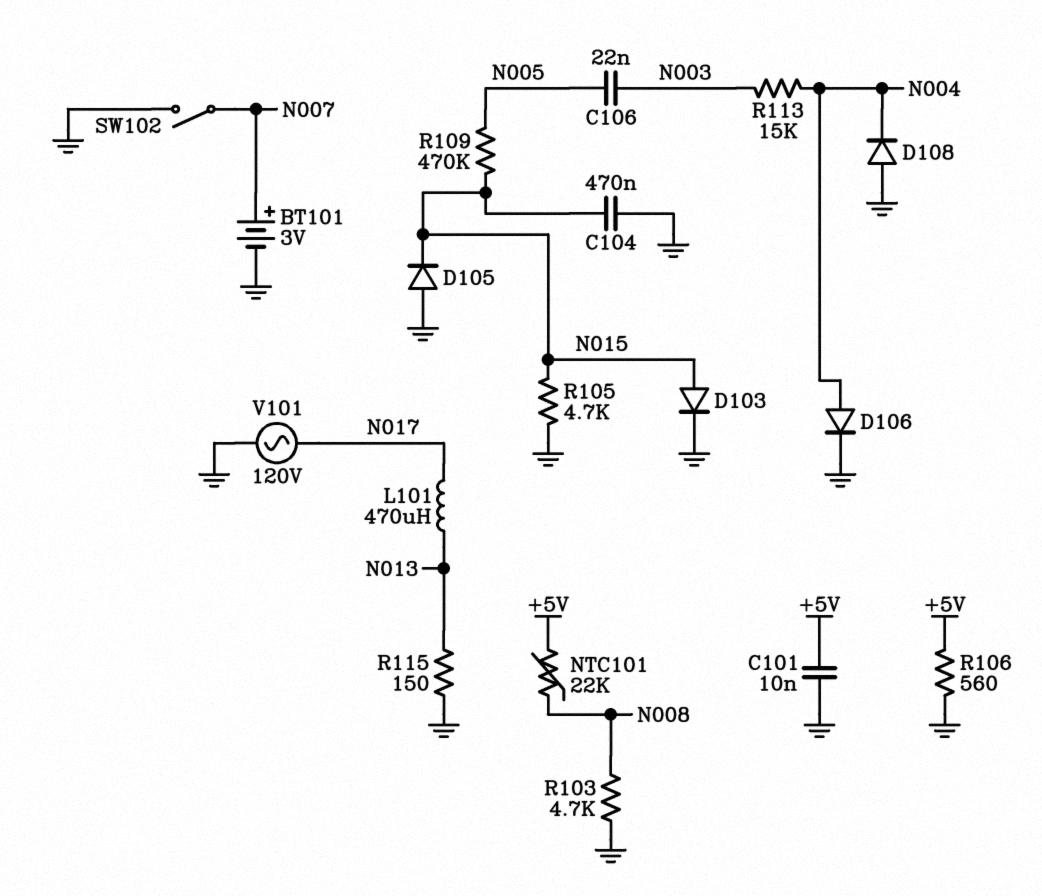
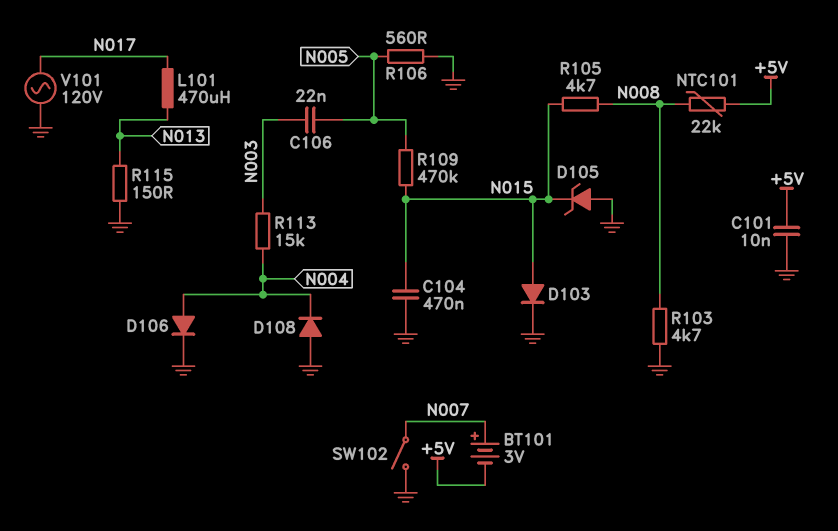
BT101: 3V (plus N007, minus GND) -> 3V (plus N007, minus +5V)
D105: diode (A GND, K N015) -> zener (A GND, K N015)
R105: 4.7k (GND, N015) -> 4.7k (N008, N015)
R106: 560 (+5V, GND) -> 560 (GND, N005)

